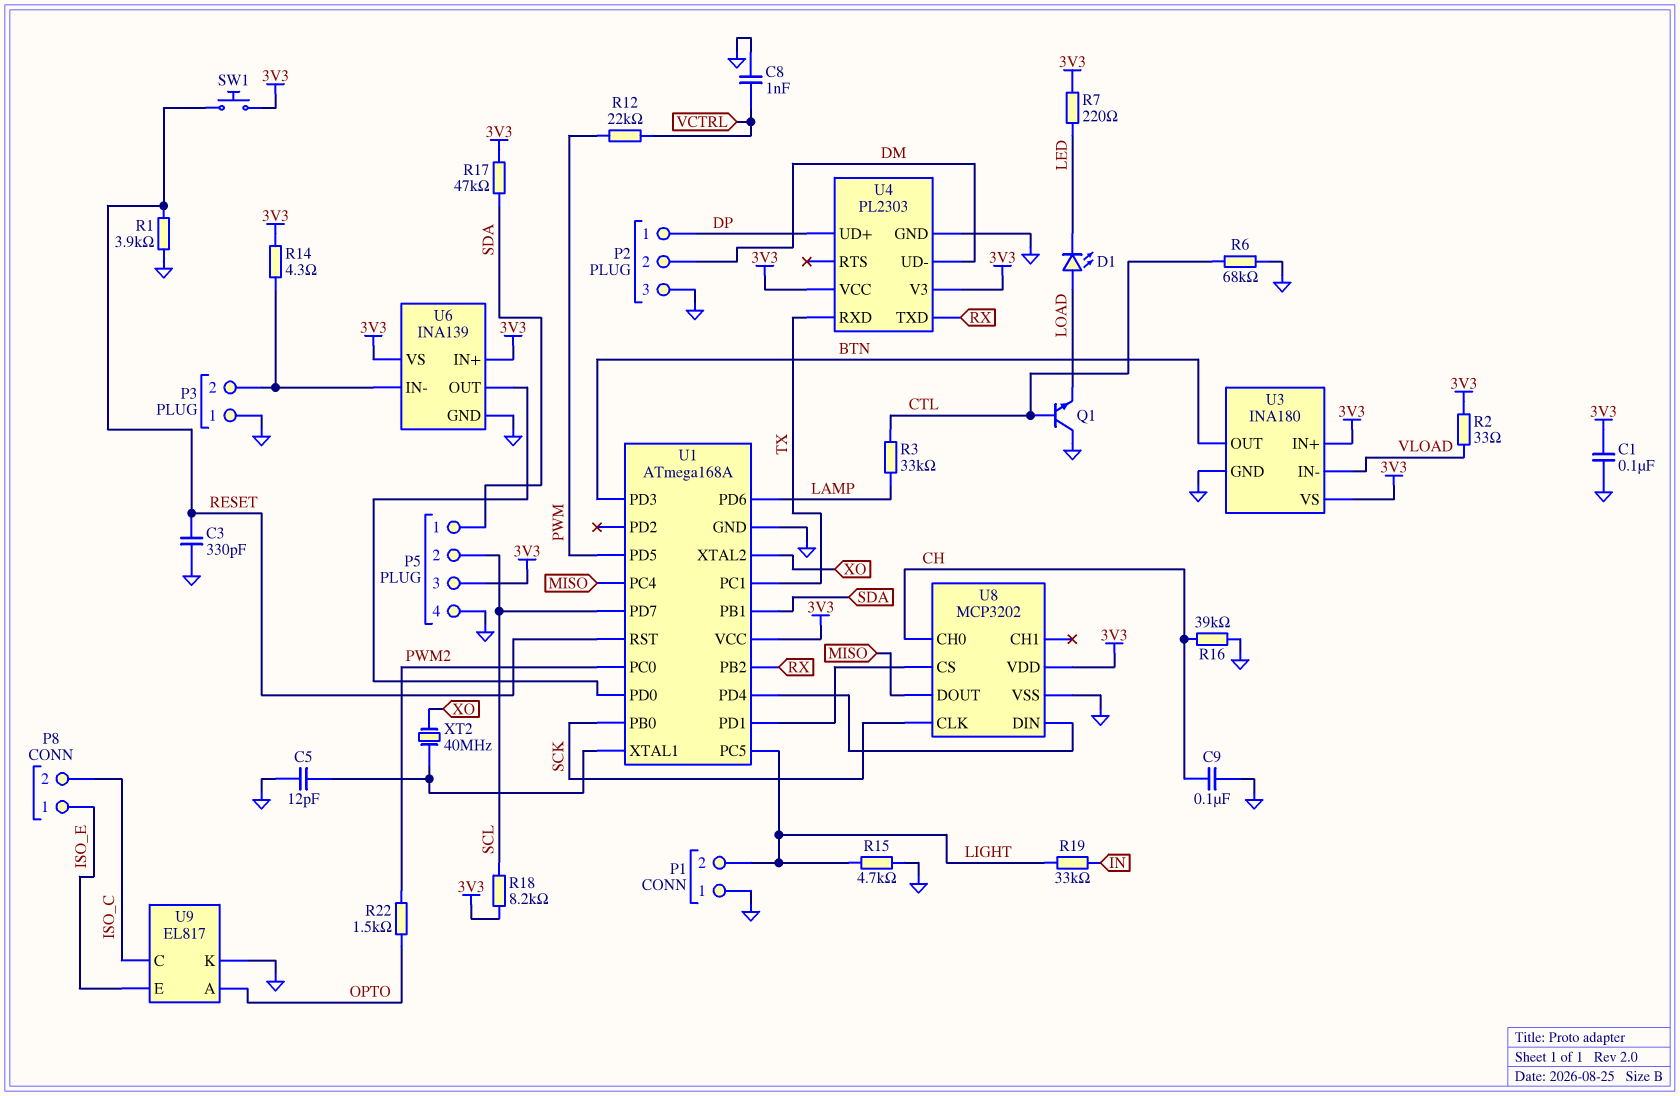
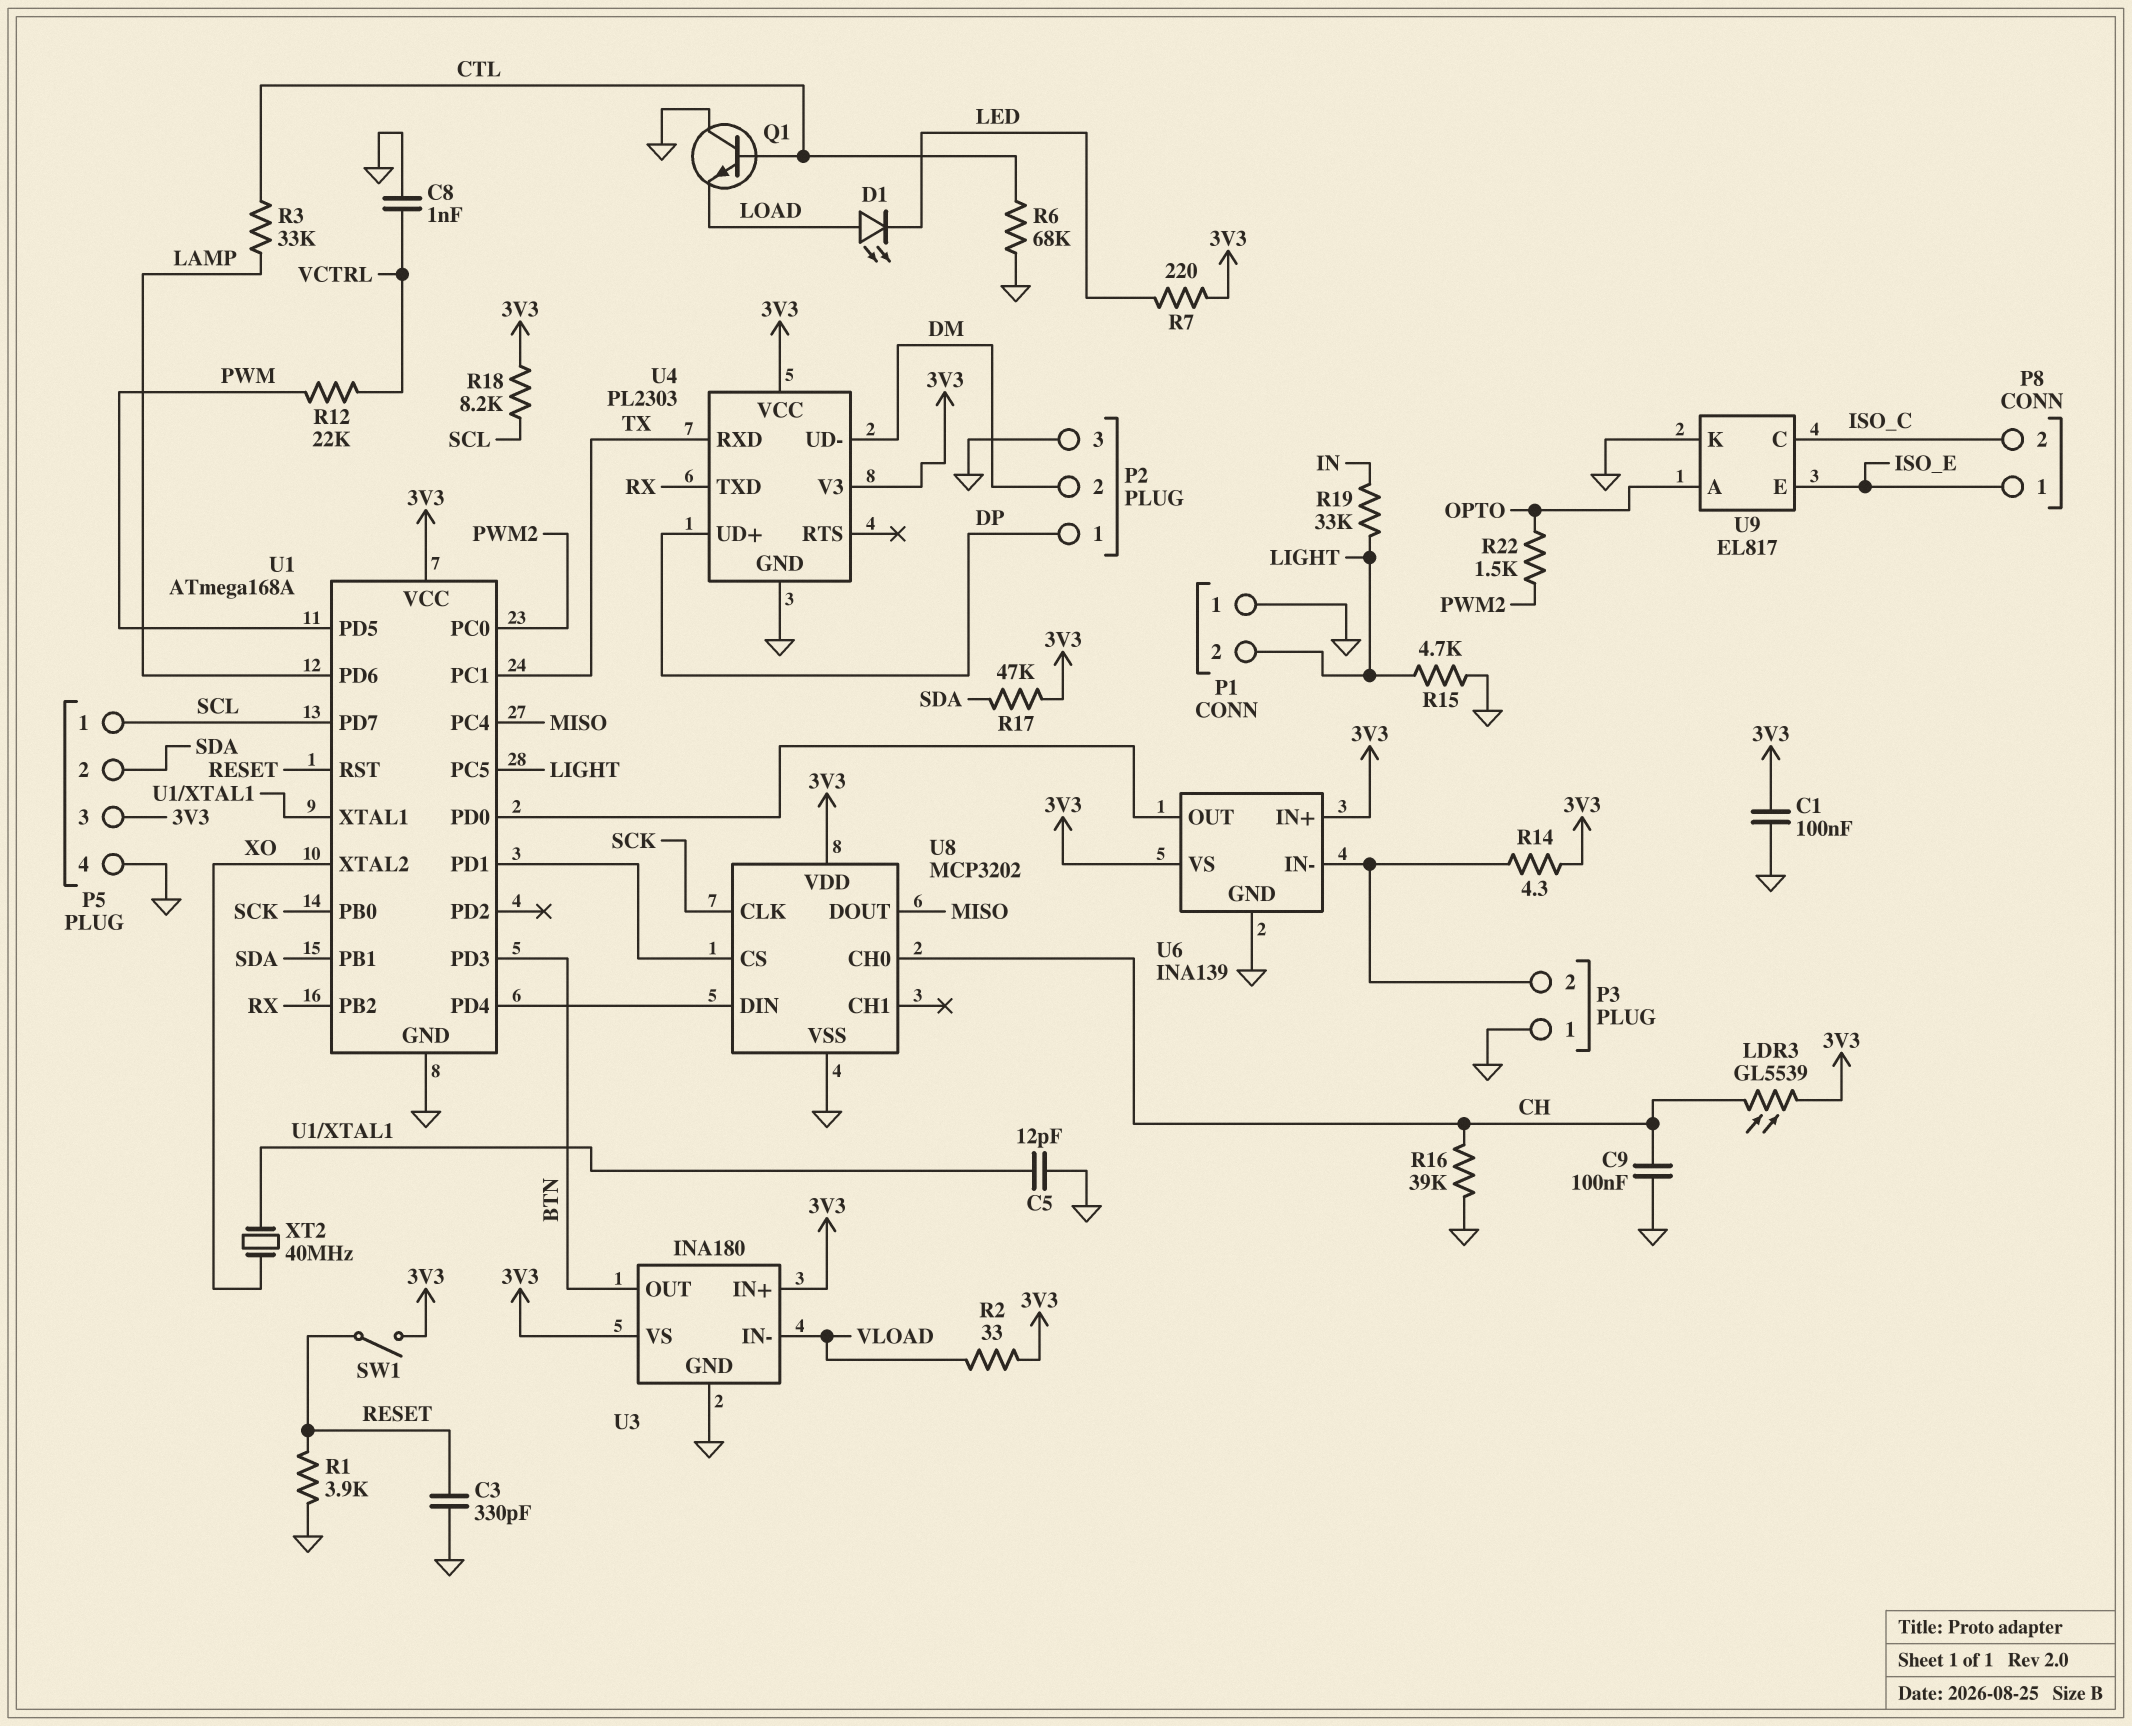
LDR3: none -> GL5539 (3V3, CH)
P5 pin 1: SDA -> SCL
P5 pin 2: SCL -> SDA
SW1: button (3V3, RESET) -> switch (3V3, RESET)

